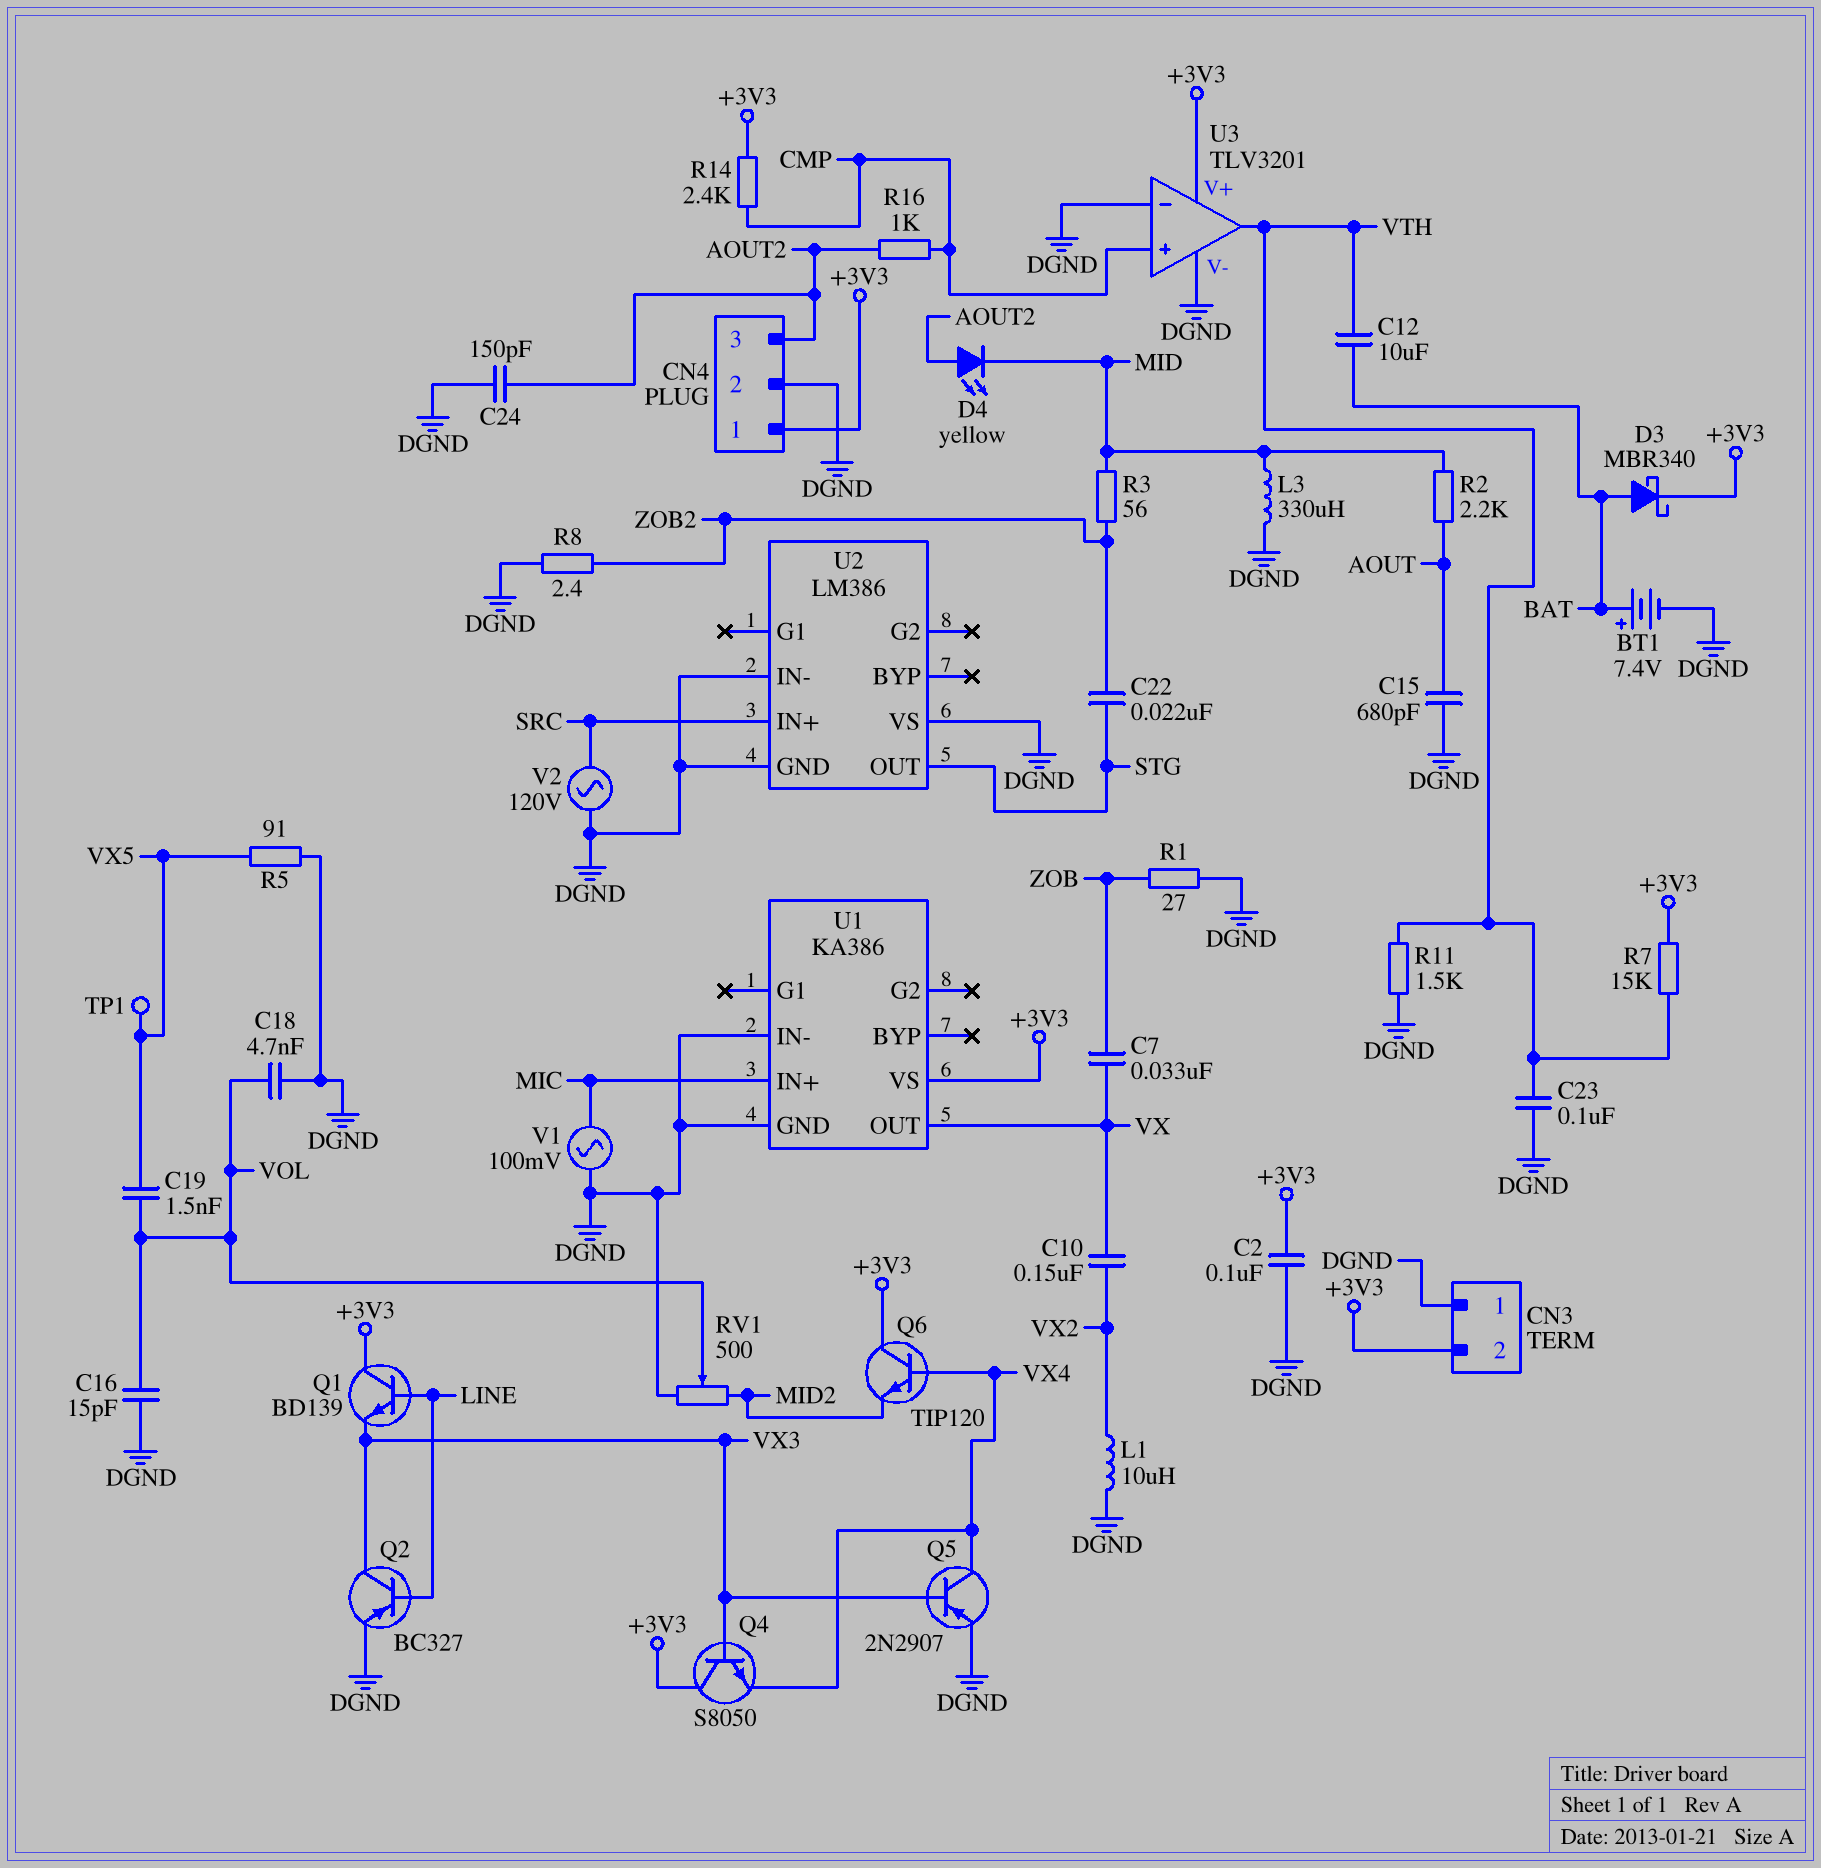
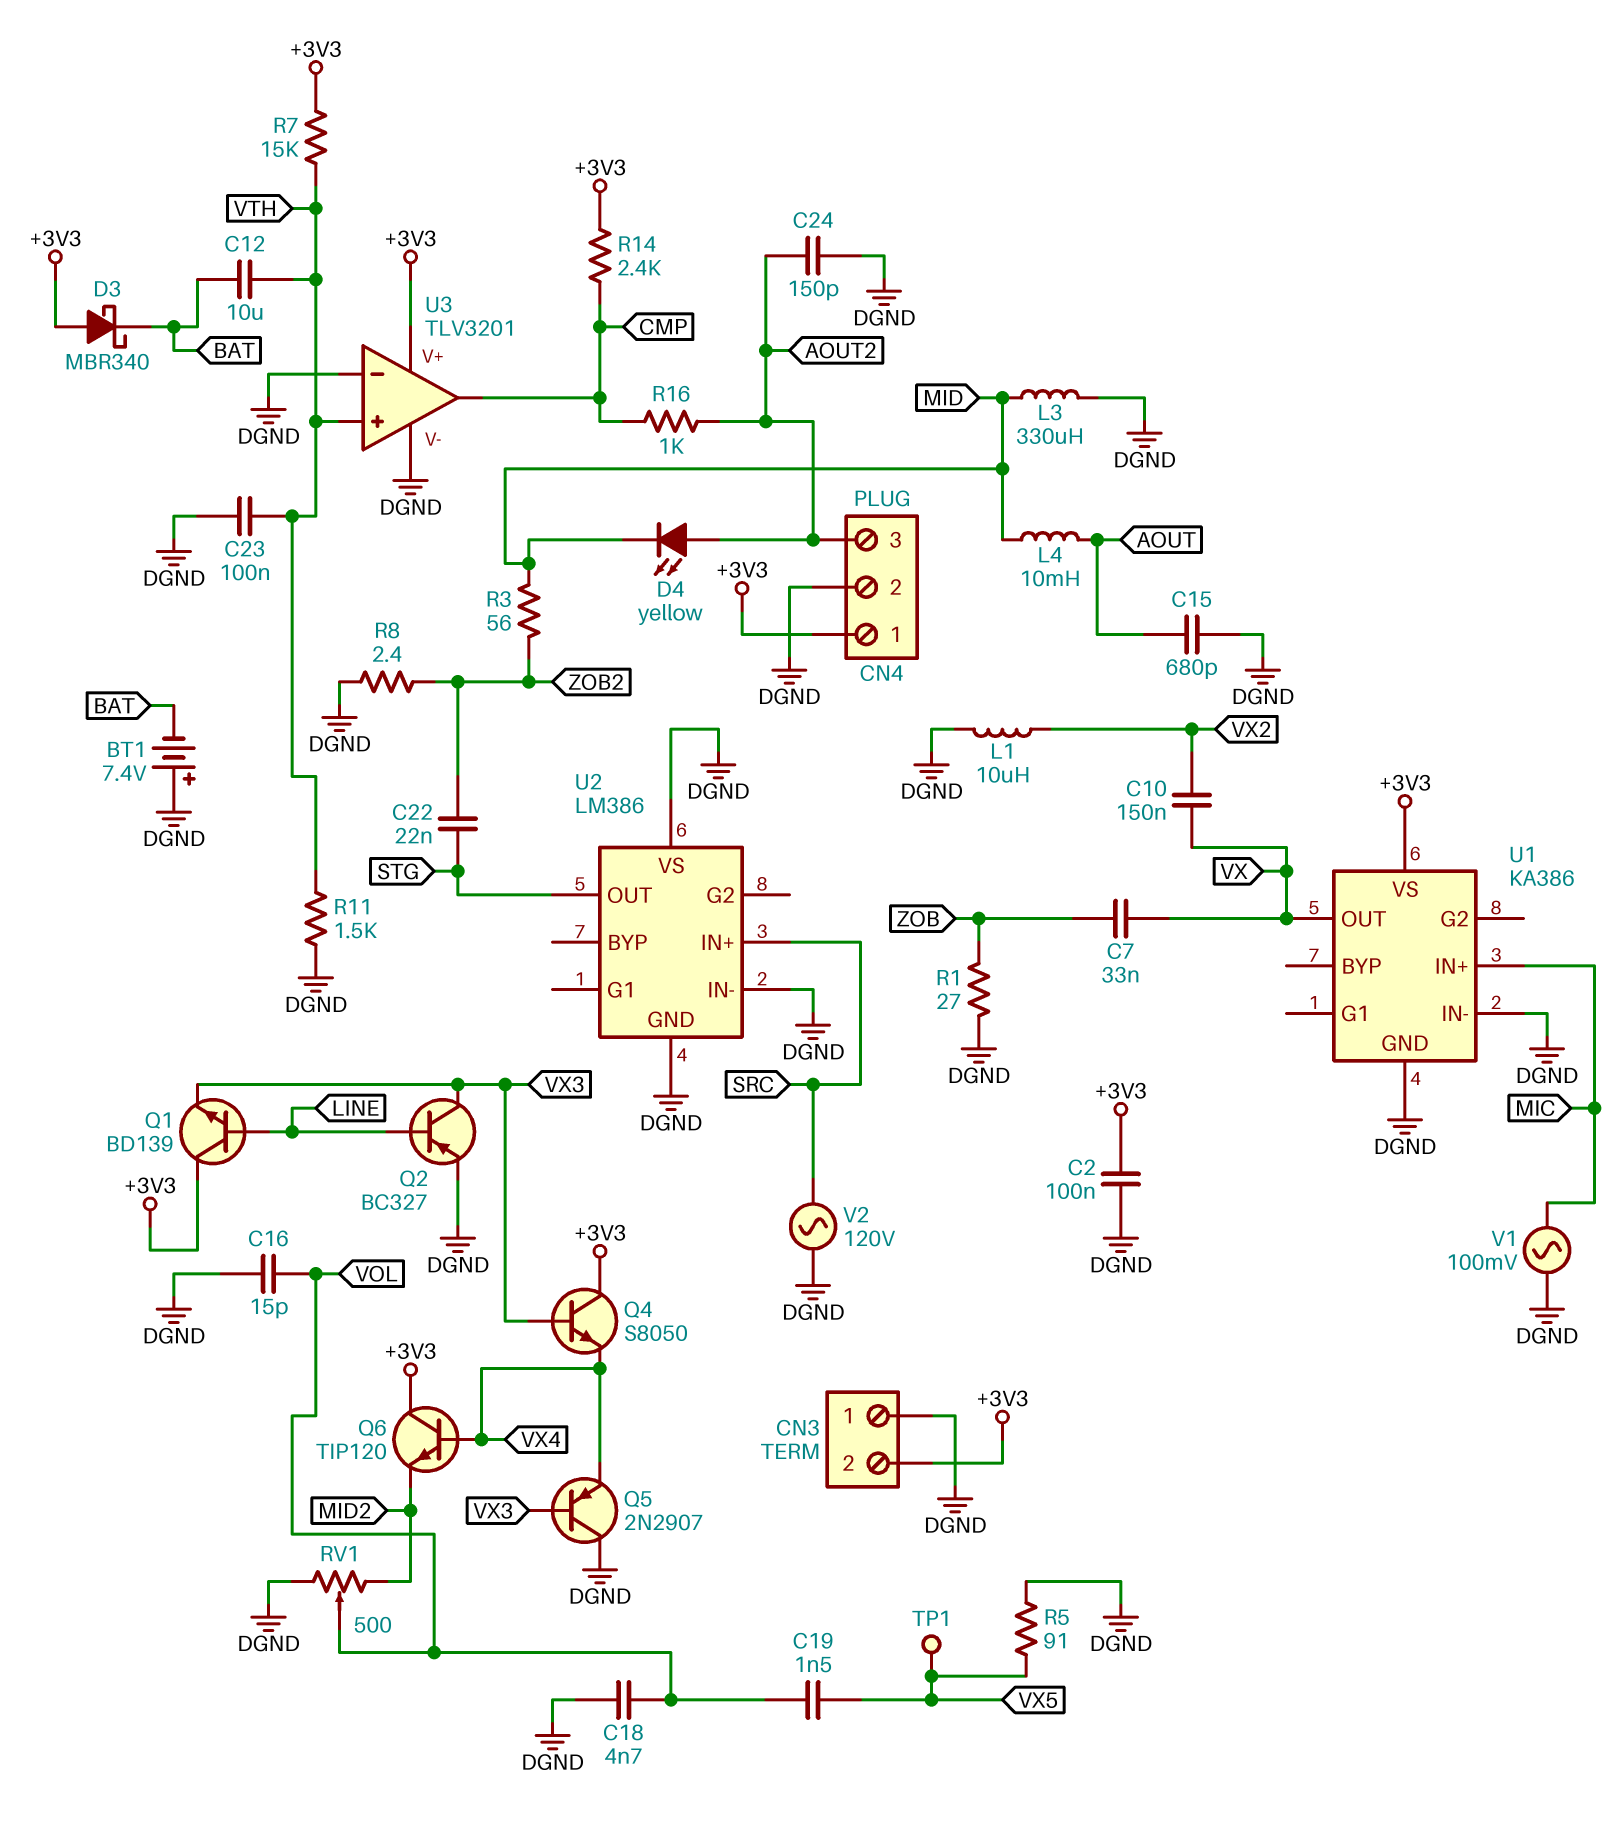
BT1: 7.4V (plus BAT, minus DGND) -> 7.4V (plus DGND, minus BAT)
D3: schottky MBR340 (A BAT, K +3V3) -> schottky MBR340 (A +3V3, K BAT)
L4: none -> 10mH (AOUT, MID)
Q5: PNP 2N2907 (B VX3, C VX4, E DGND) -> PNP 2N2907 (B VX3, C DGND, E VX4)
R2: 2.2k (AOUT, MID) -> none
U3 pin in+: CMP -> VTH
U3 pin out: VTH -> CMP

